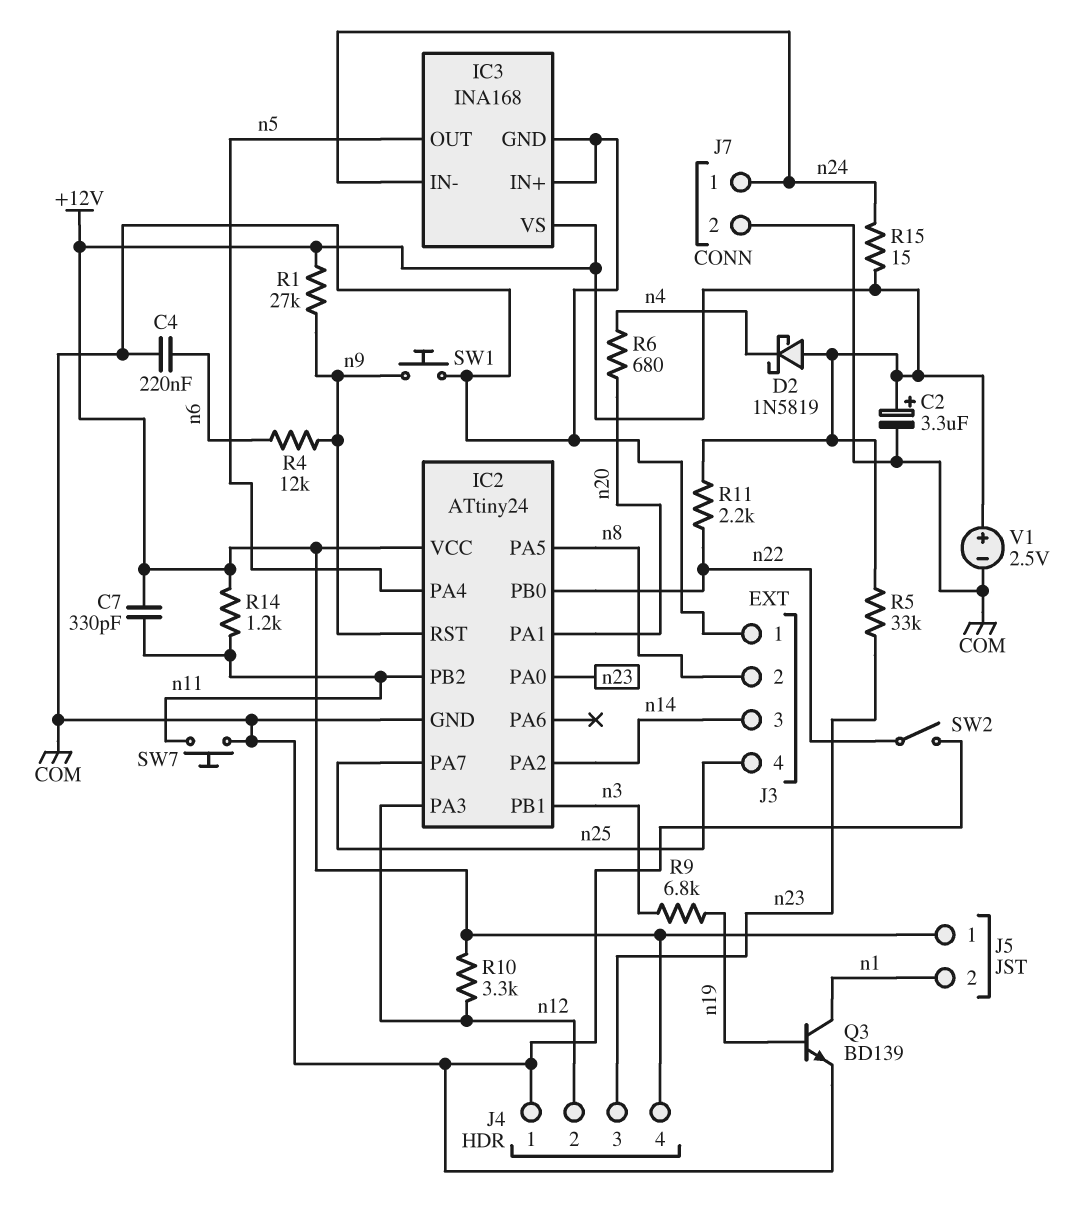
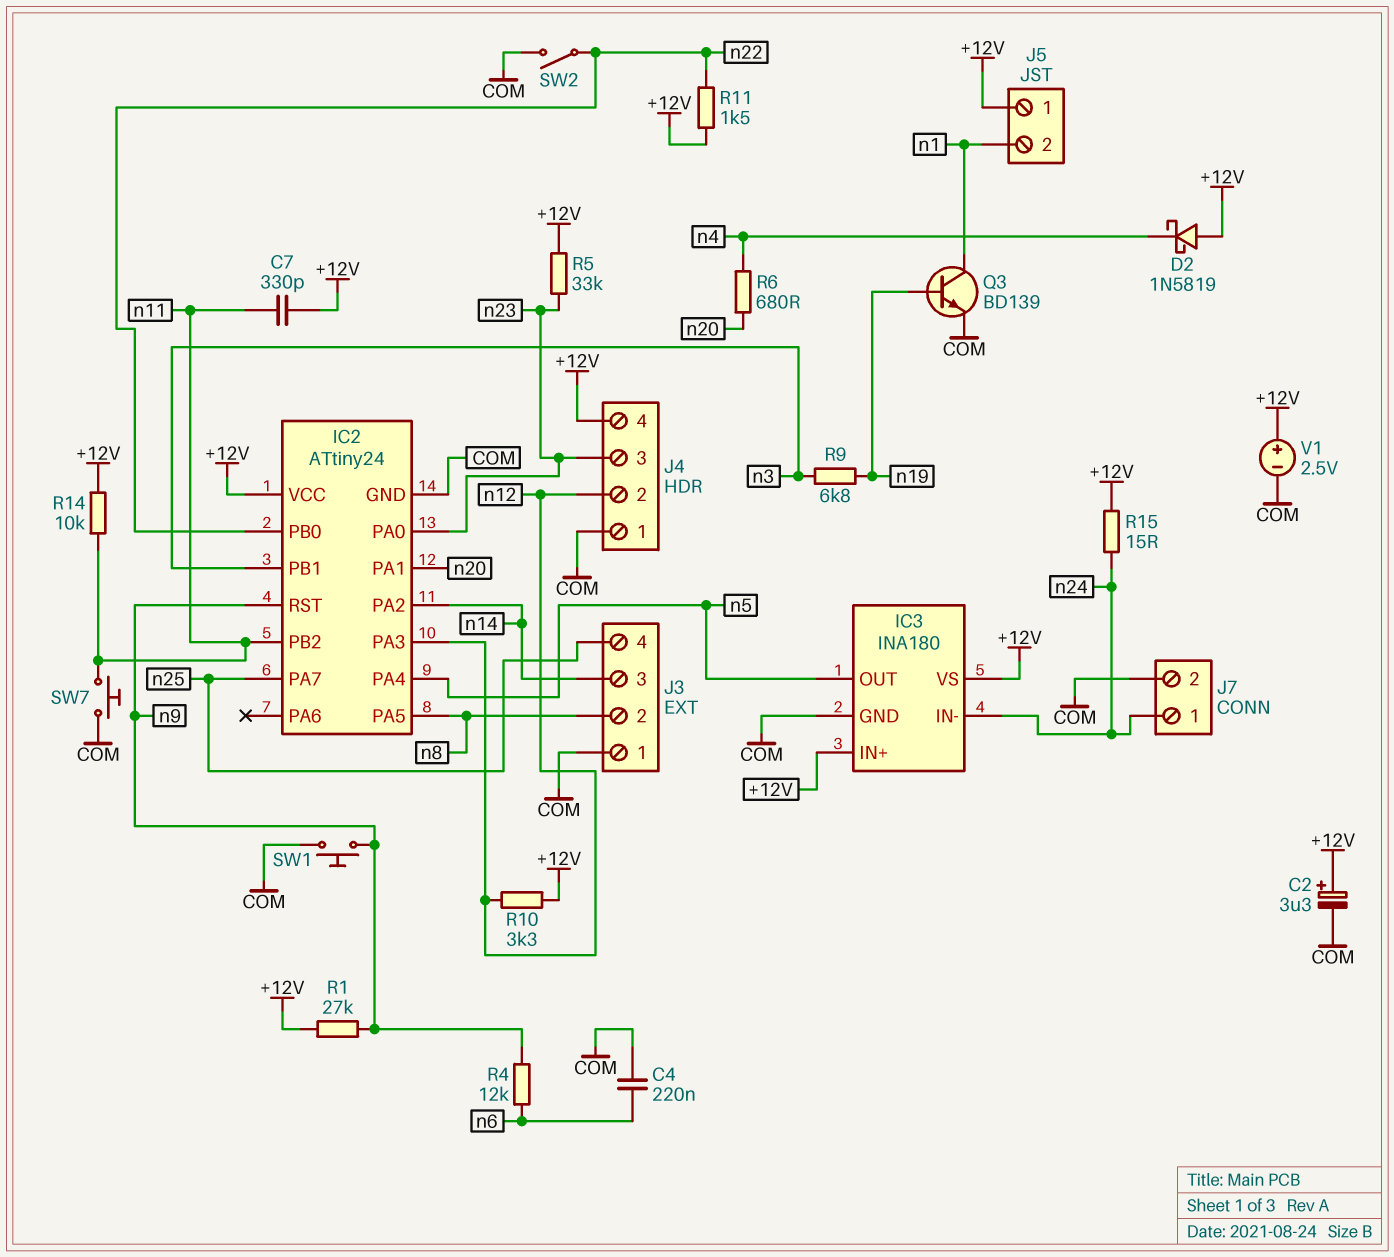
IC3: INA168 -> INA180
IC3 pin IN+: COM -> +12V
R11: 2.2k (+12V, n22) -> 1.5k (+12V, n22)
R14: 1.2k (+12V, n11) -> 10k (+12V, n11)

